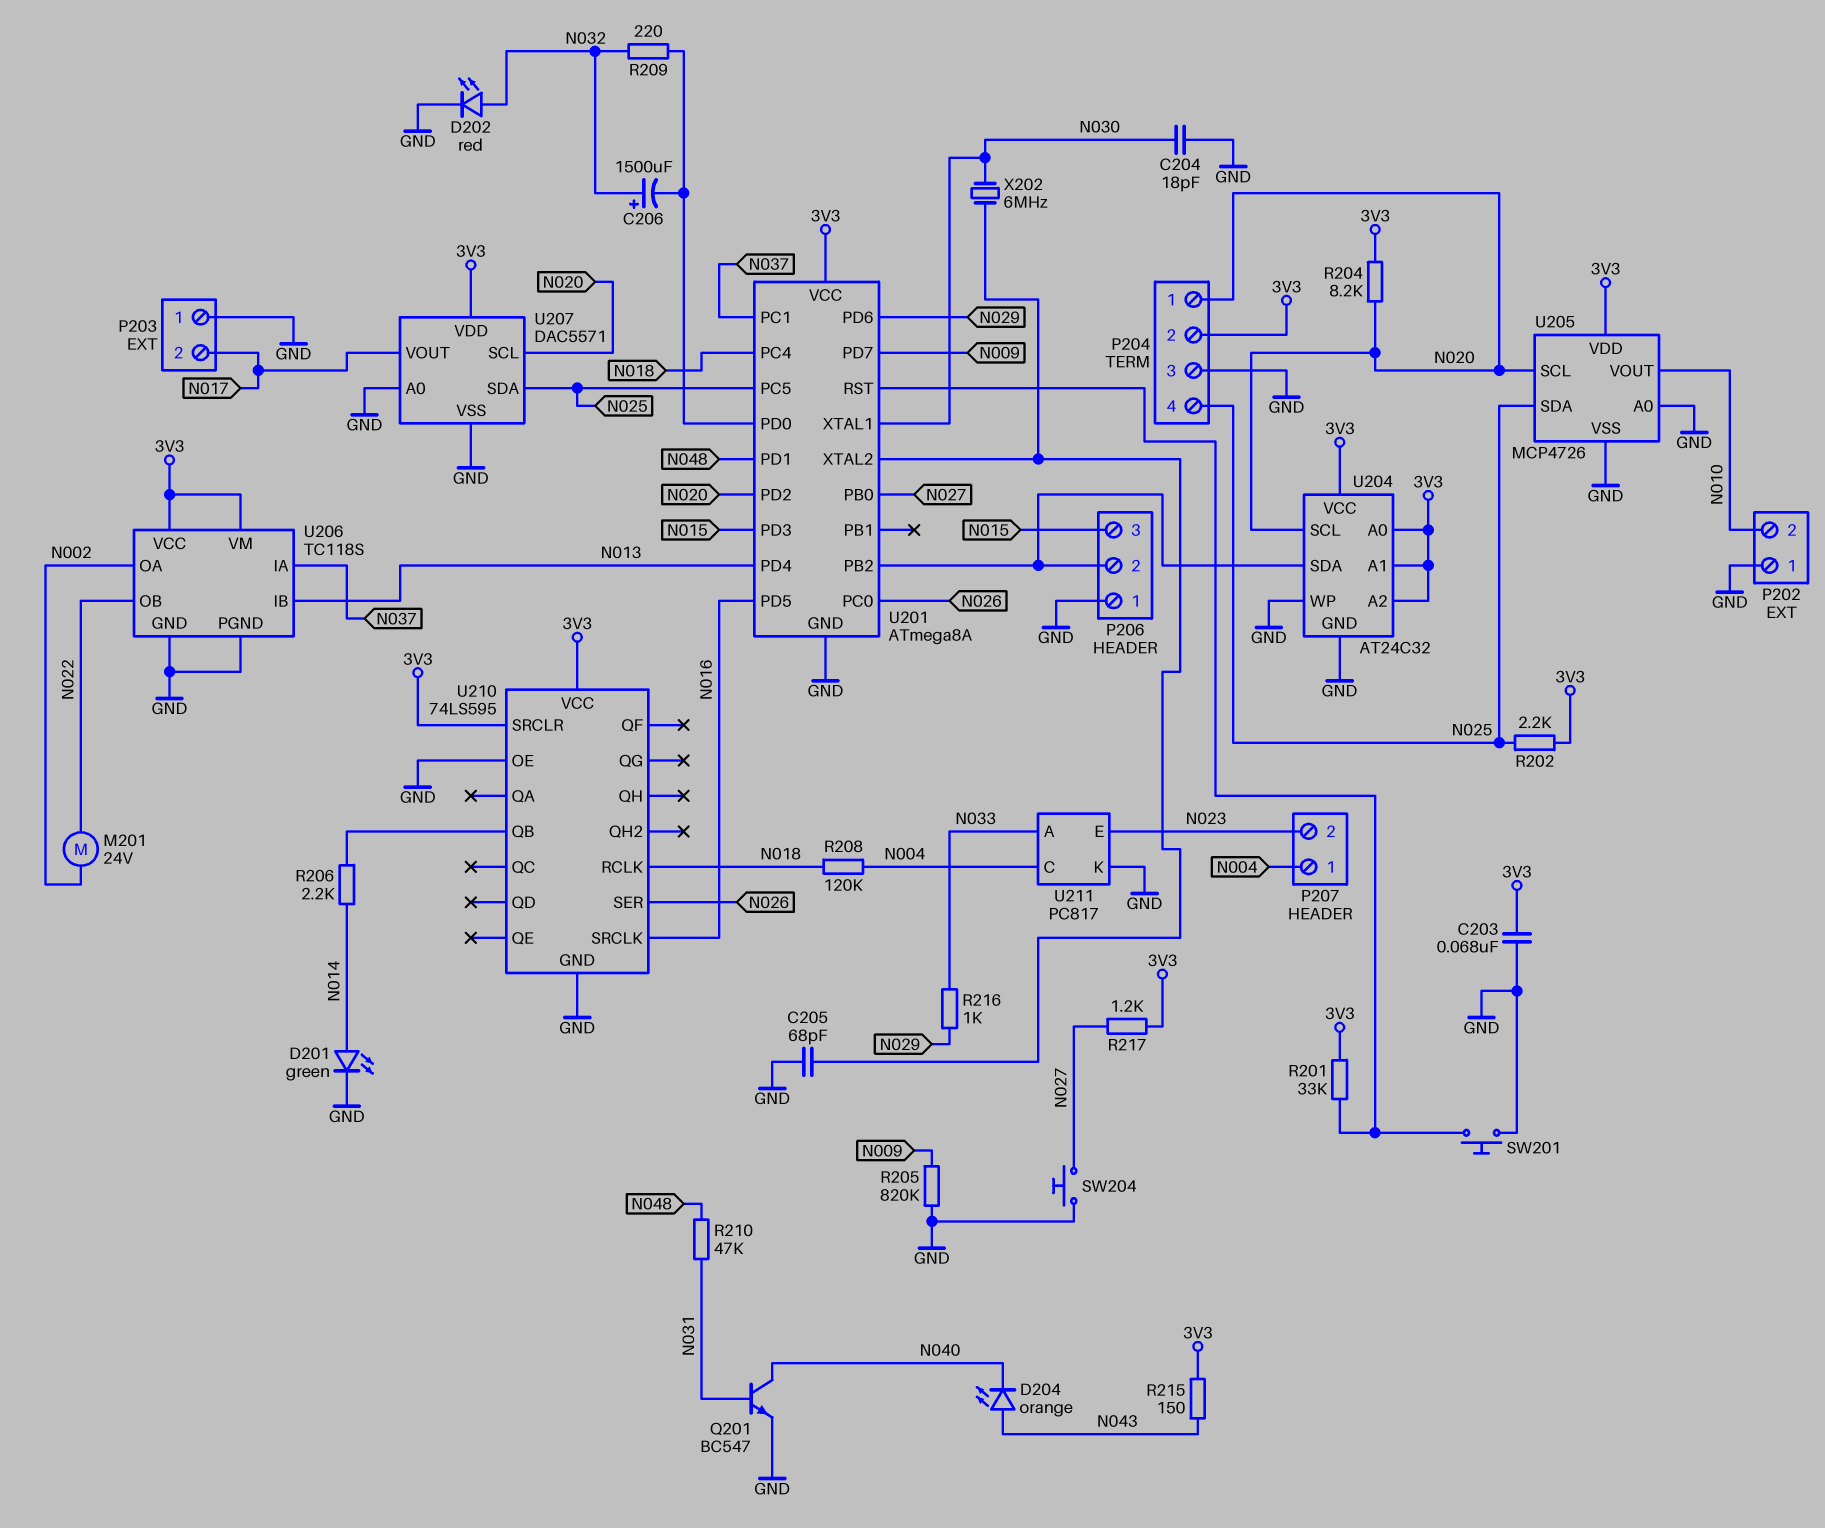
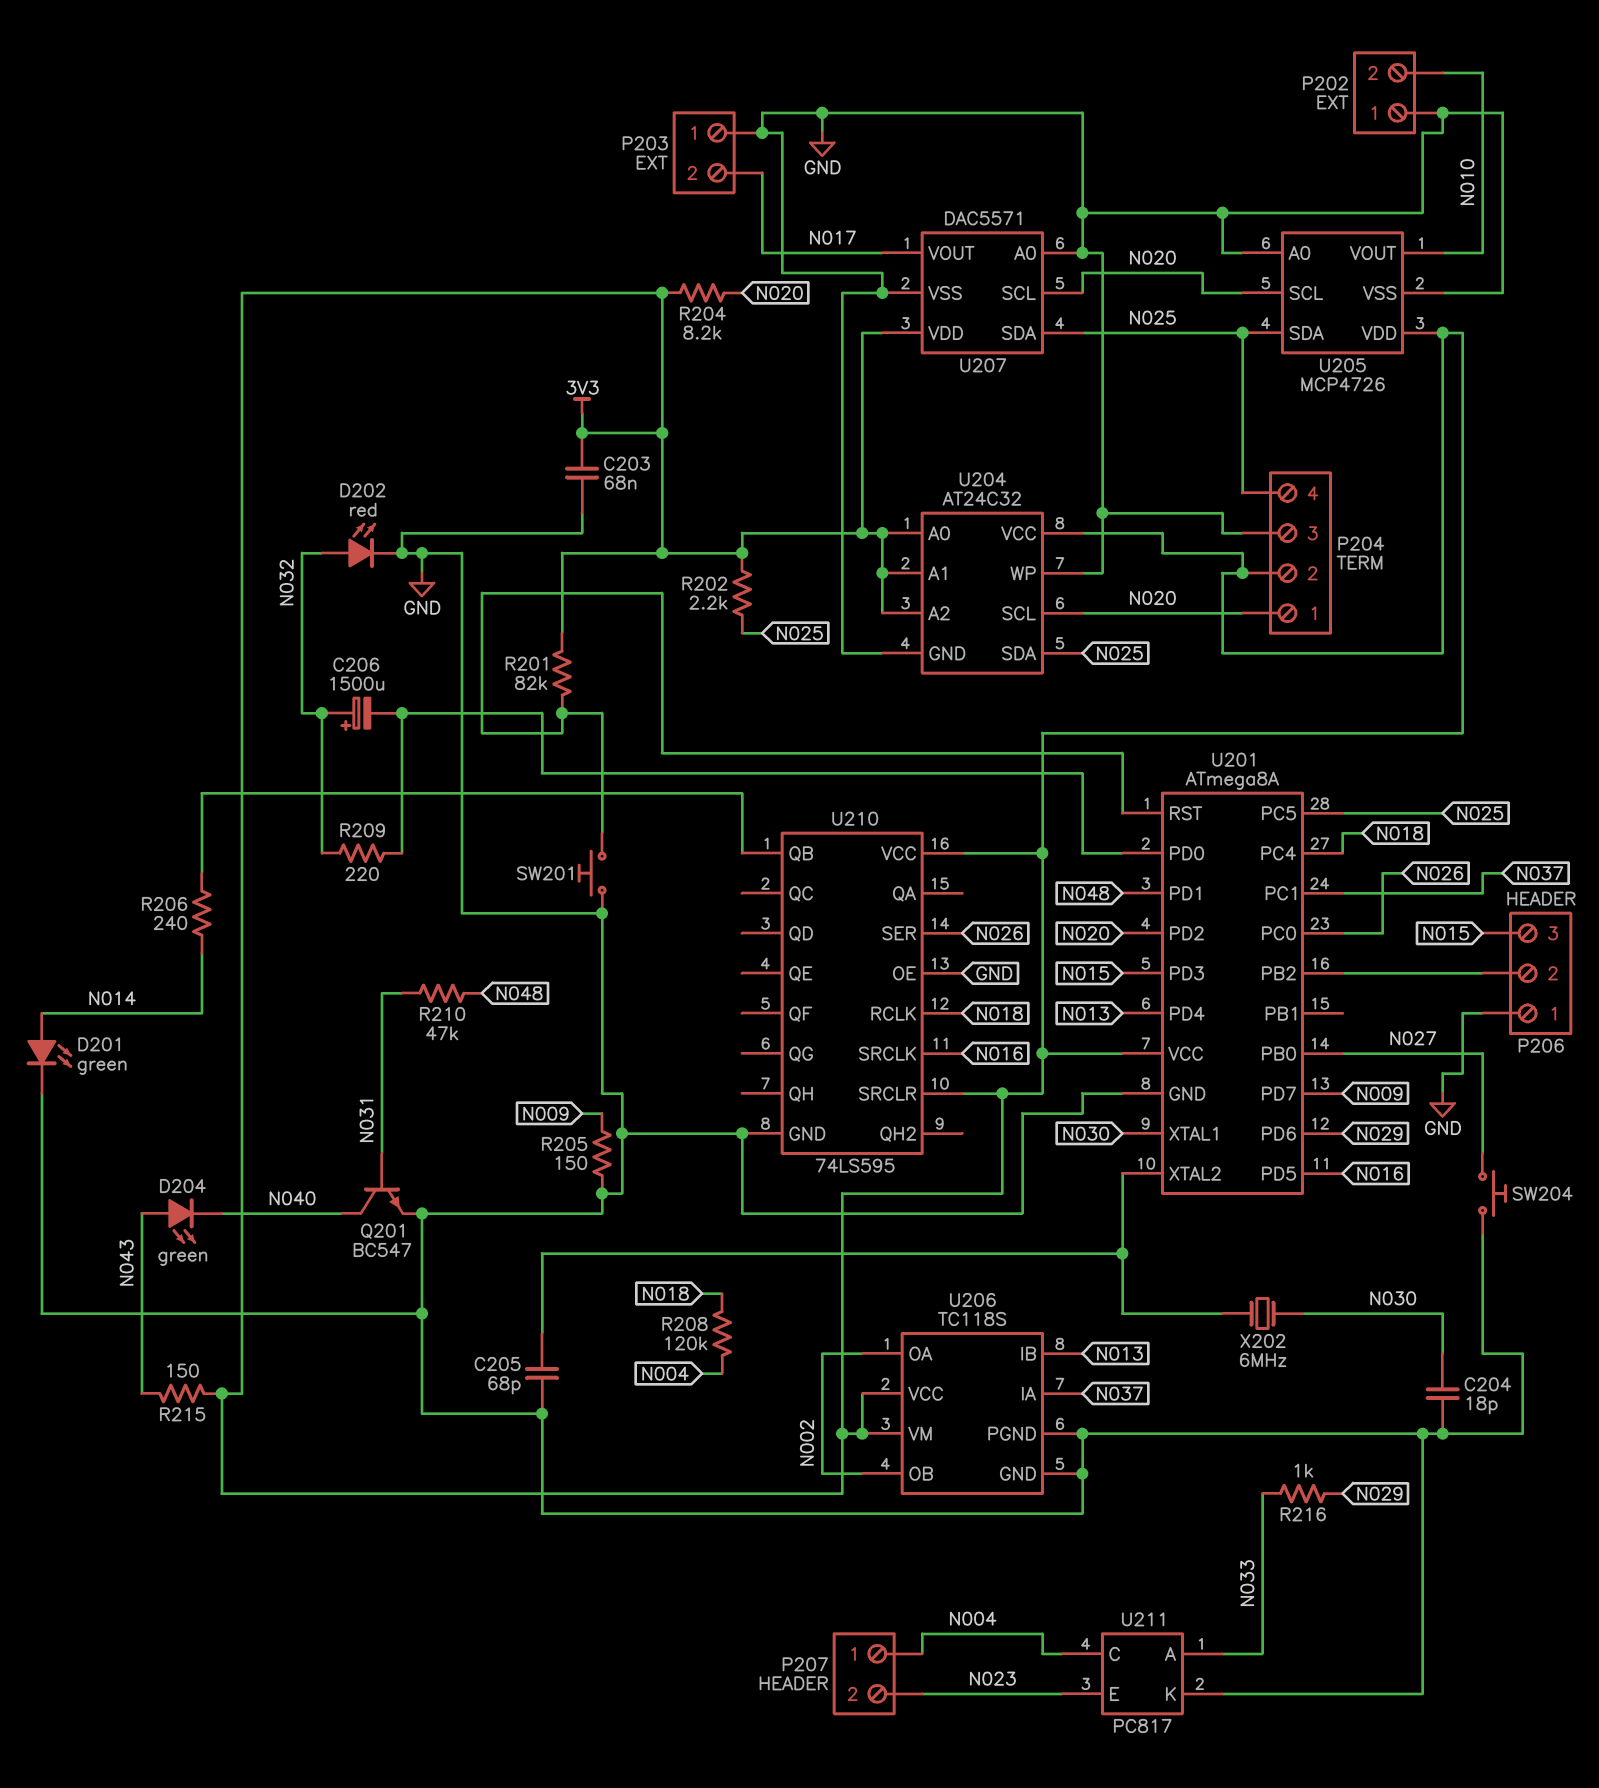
D204: LED orange (A N043, K N040) -> LED green (A N043, K N040)
M201: motor 24V (N002, N022) -> none
R201: 33k (3V3, U201/RST) -> 82k (3V3, U201/RST)
R205: 820k (GND, N009) -> 150 (GND, N009)
R206: 2.2k (N014, U210/QB) -> 240 (N014, U210/QB)
R217: 1.2k (3V3, N027) -> none
U204 pin SDA: P206/2 -> N025
U206 pin OB: N022 -> N002

